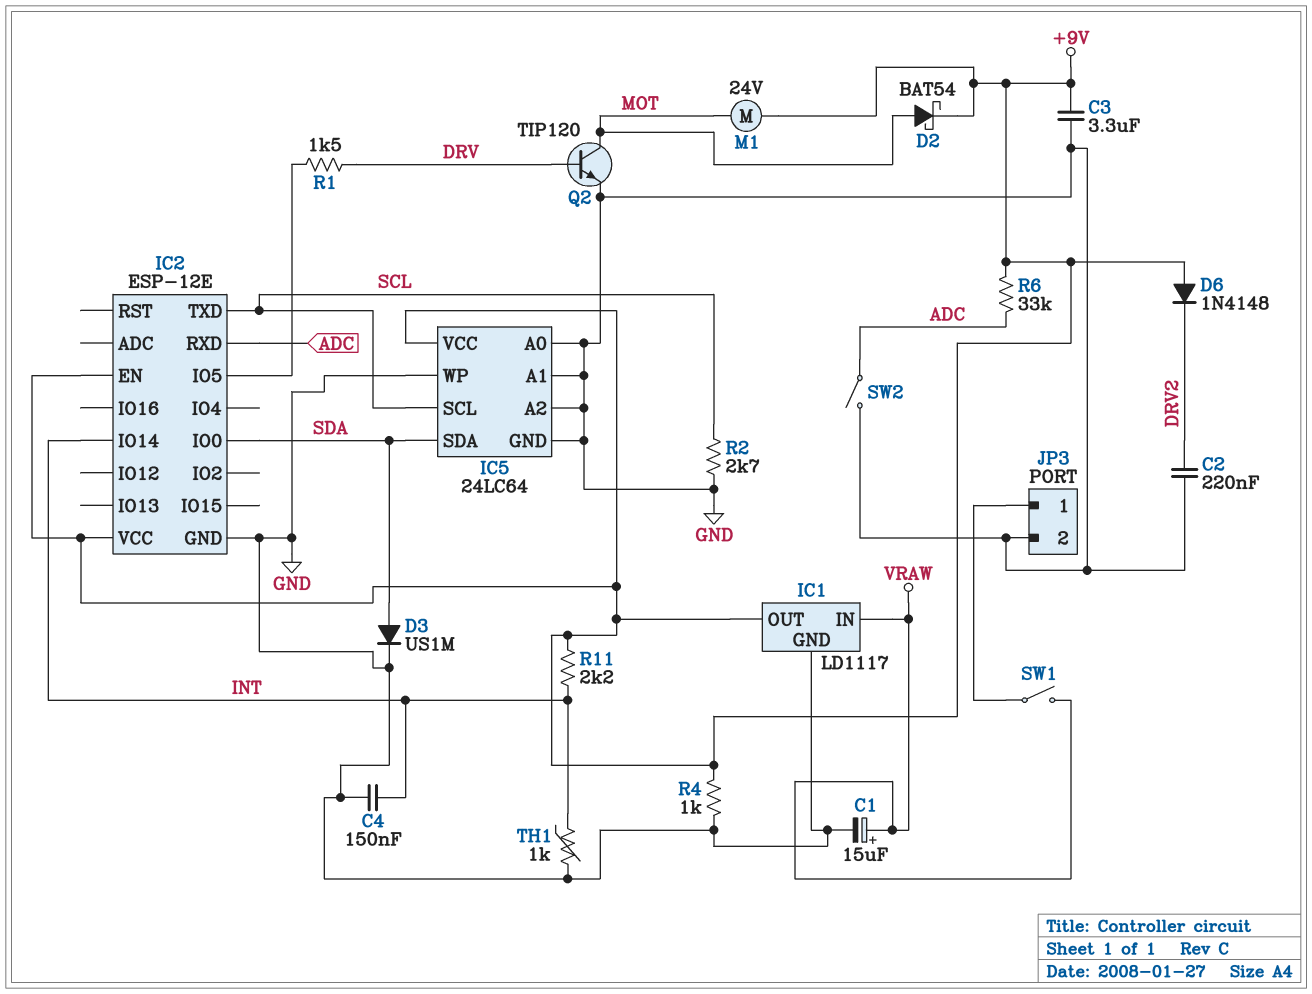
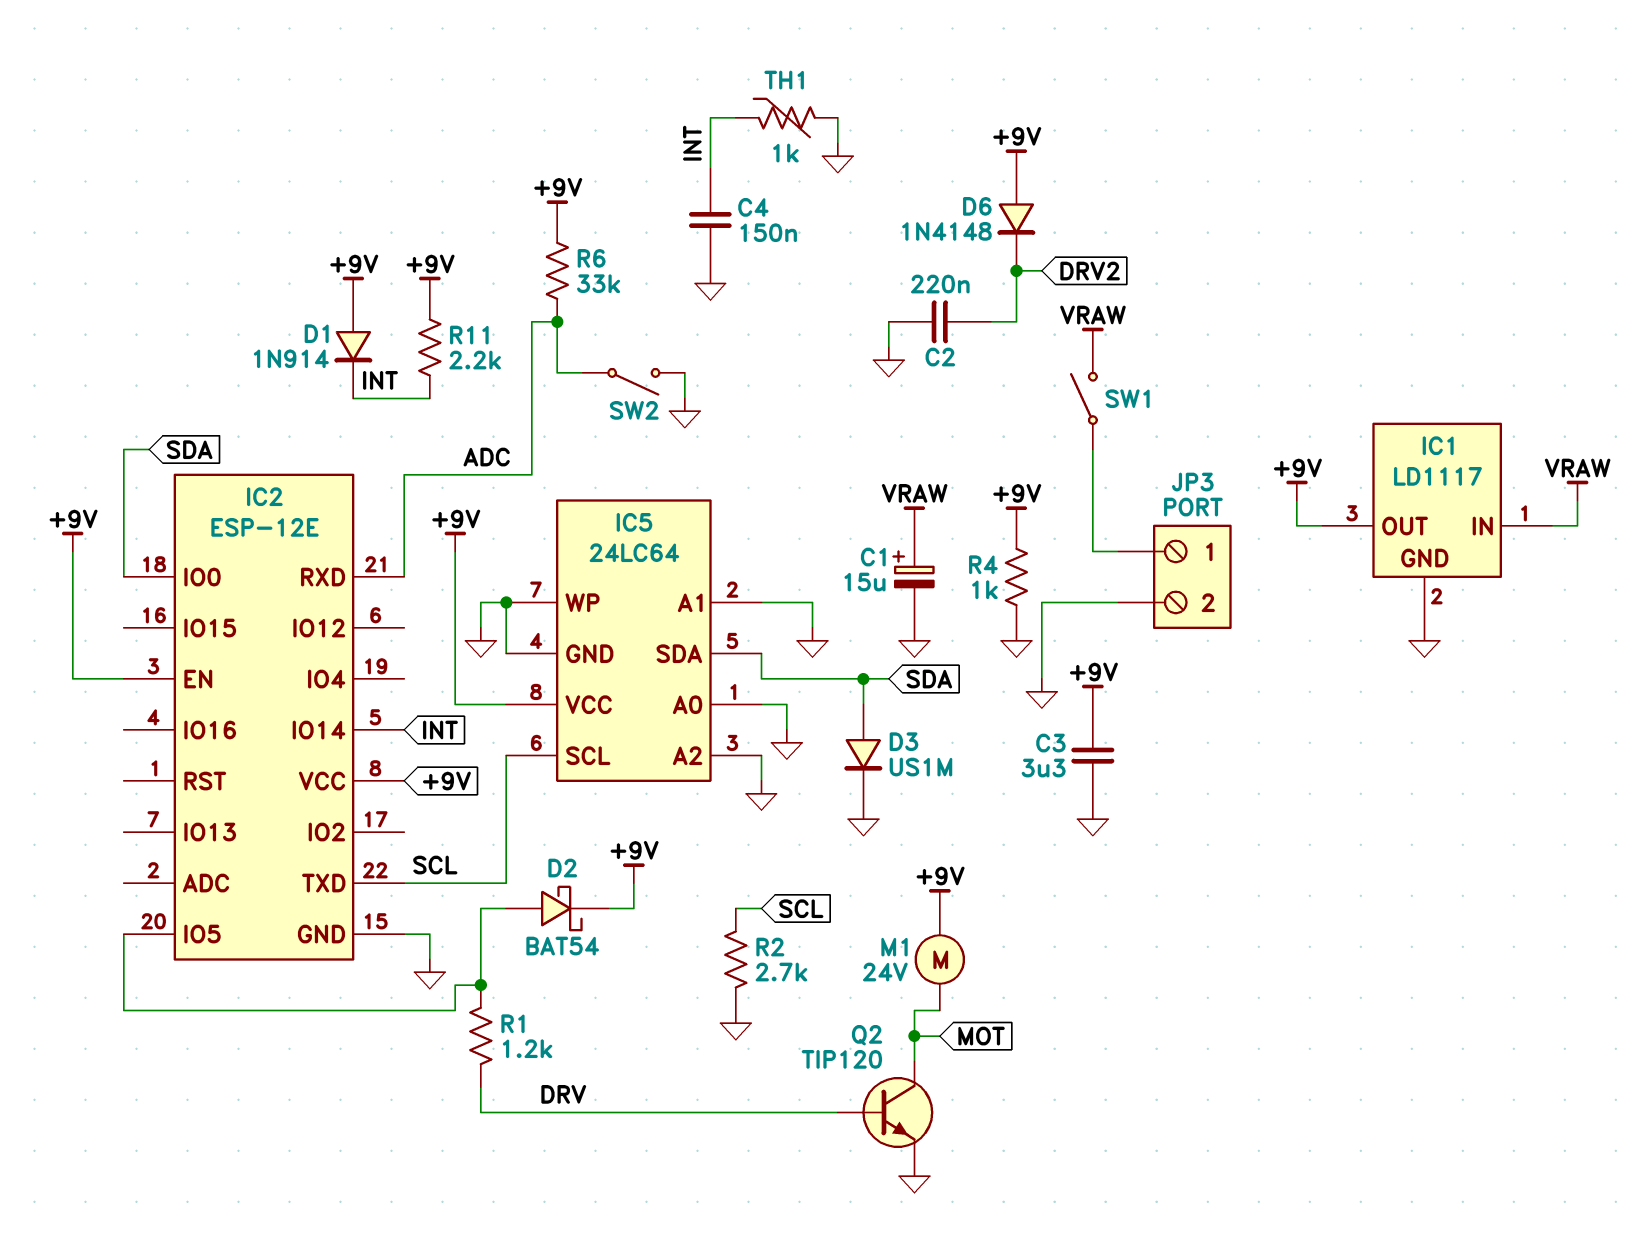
D1: none -> diode 1N914 (A +9V, K INT)
D2: schottky BAT54 (A MOT, K +9V) -> schottky BAT54 (A IC2/IO5, K +9V)
R1: 1.5k (DRV, IC2/IO5) -> 1.2k (DRV, IC2/IO5)

